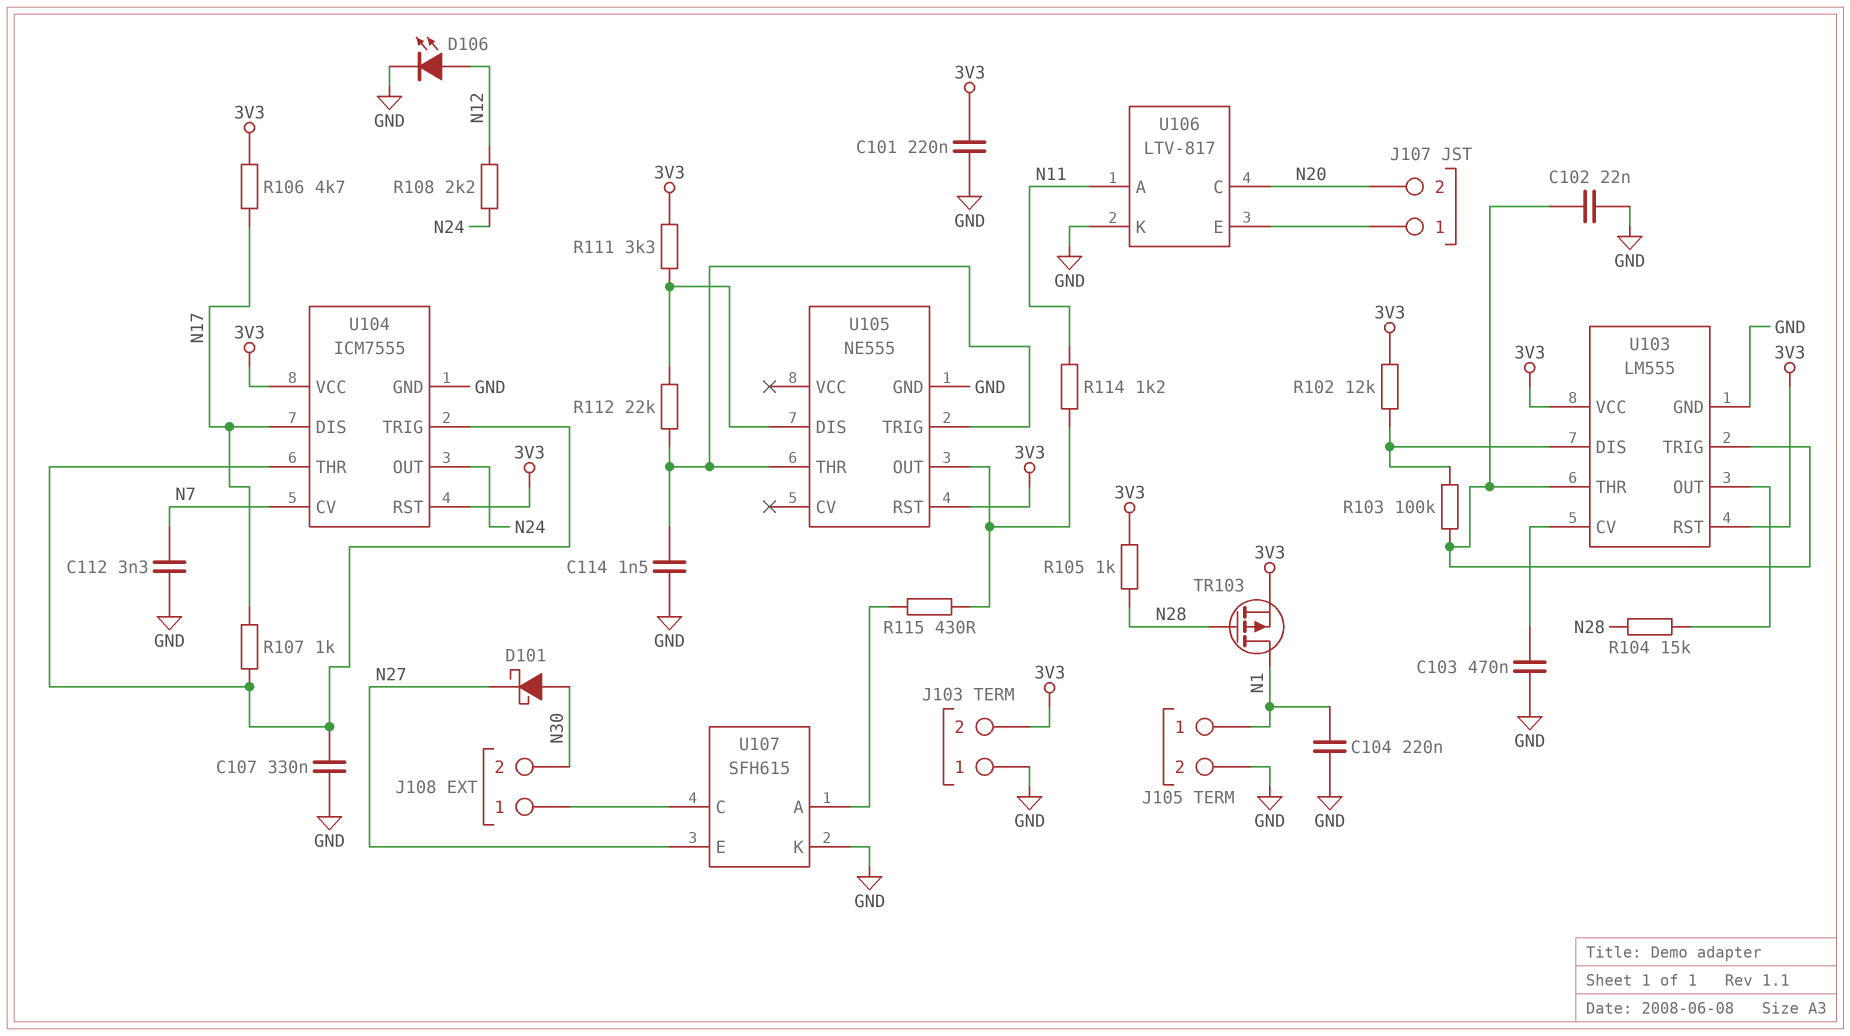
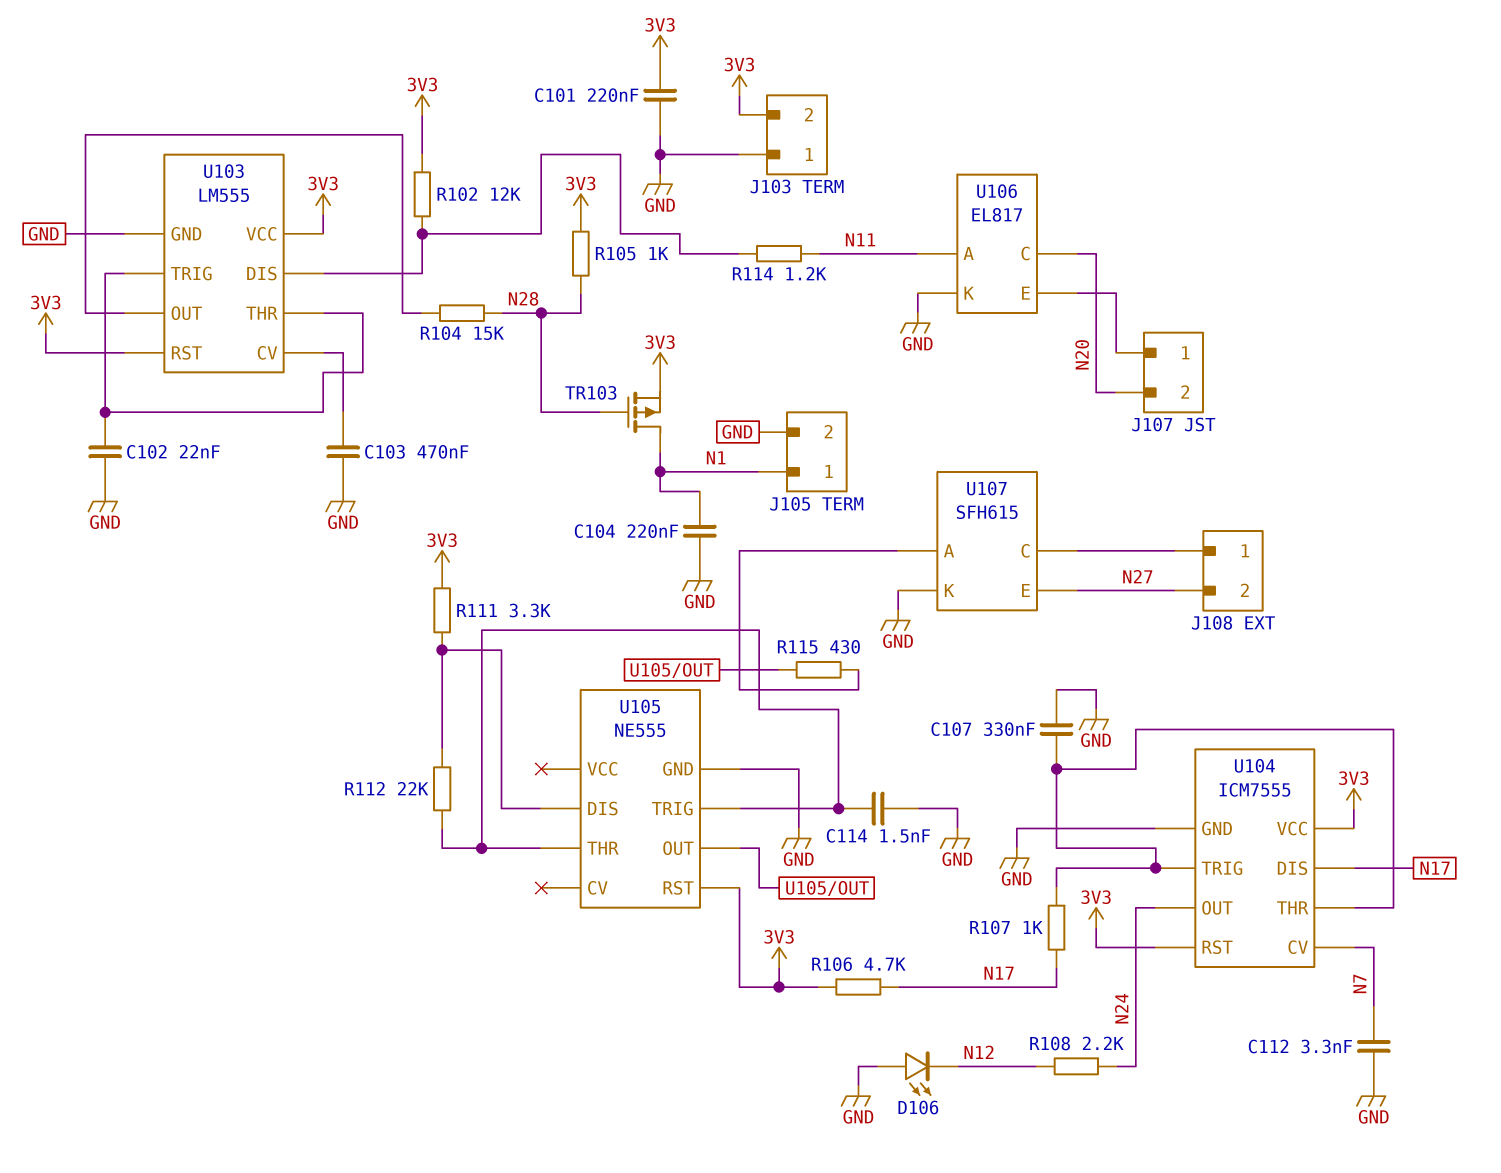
D101: schottky (A N30, K N27) -> none
D106: LED (A N12, K GND) -> LED (A GND, K N12)
J108 pin 2: N30 -> N27
R103: 100k (U103/DIS, U103/THR) -> none
R114: 1.2k (N11, U105/OUT) -> 1.2k (N11, U103/DIS)
U106: LTV-817 -> EL817

